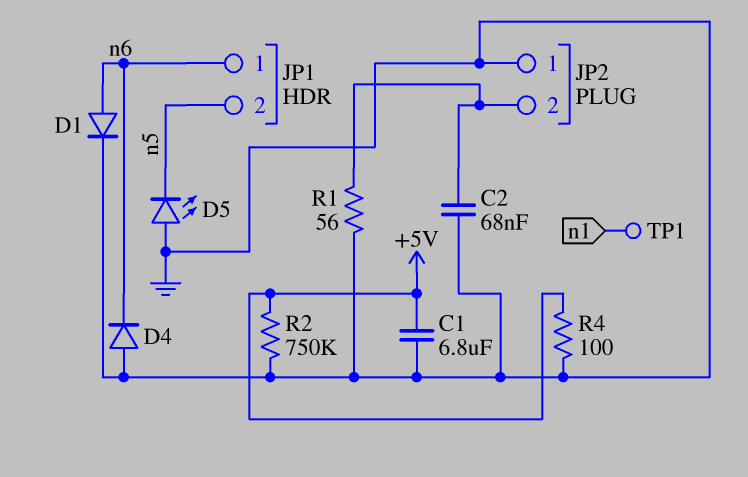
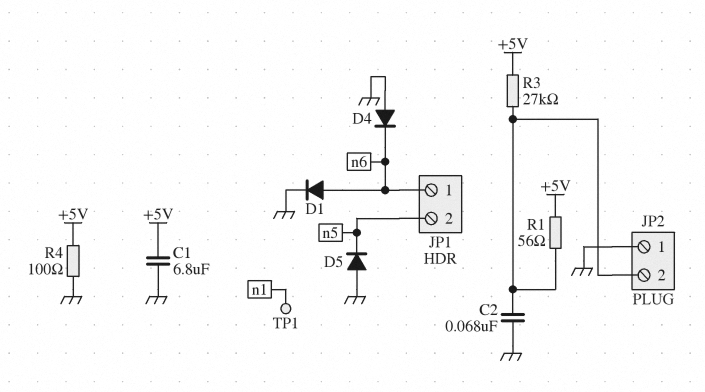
D5: LED (A GND, K n5) -> diode (A GND, K n5)
R1: 56 (GND, JP2/2) -> 56 (+5V, JP2/2)
R2: 750k (+5V, GND) -> none
R3: none -> 27k (+5V, JP2/2)

